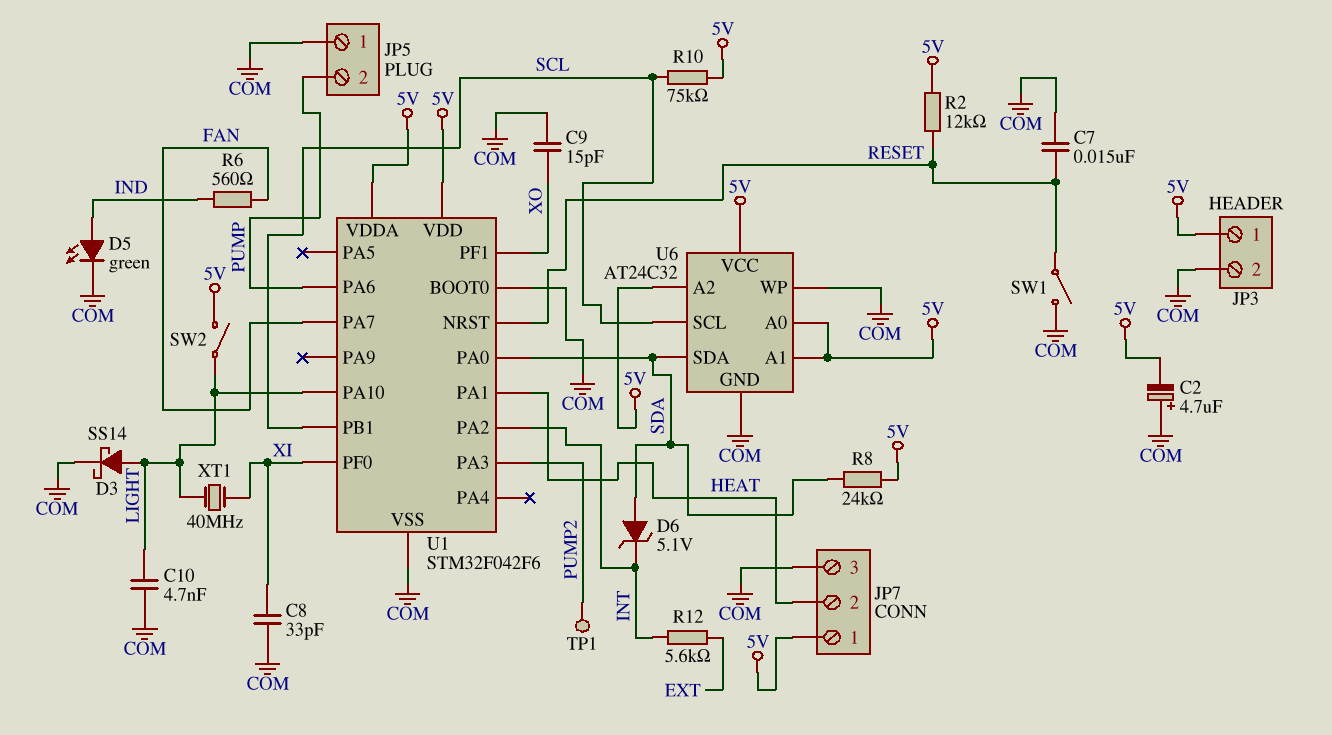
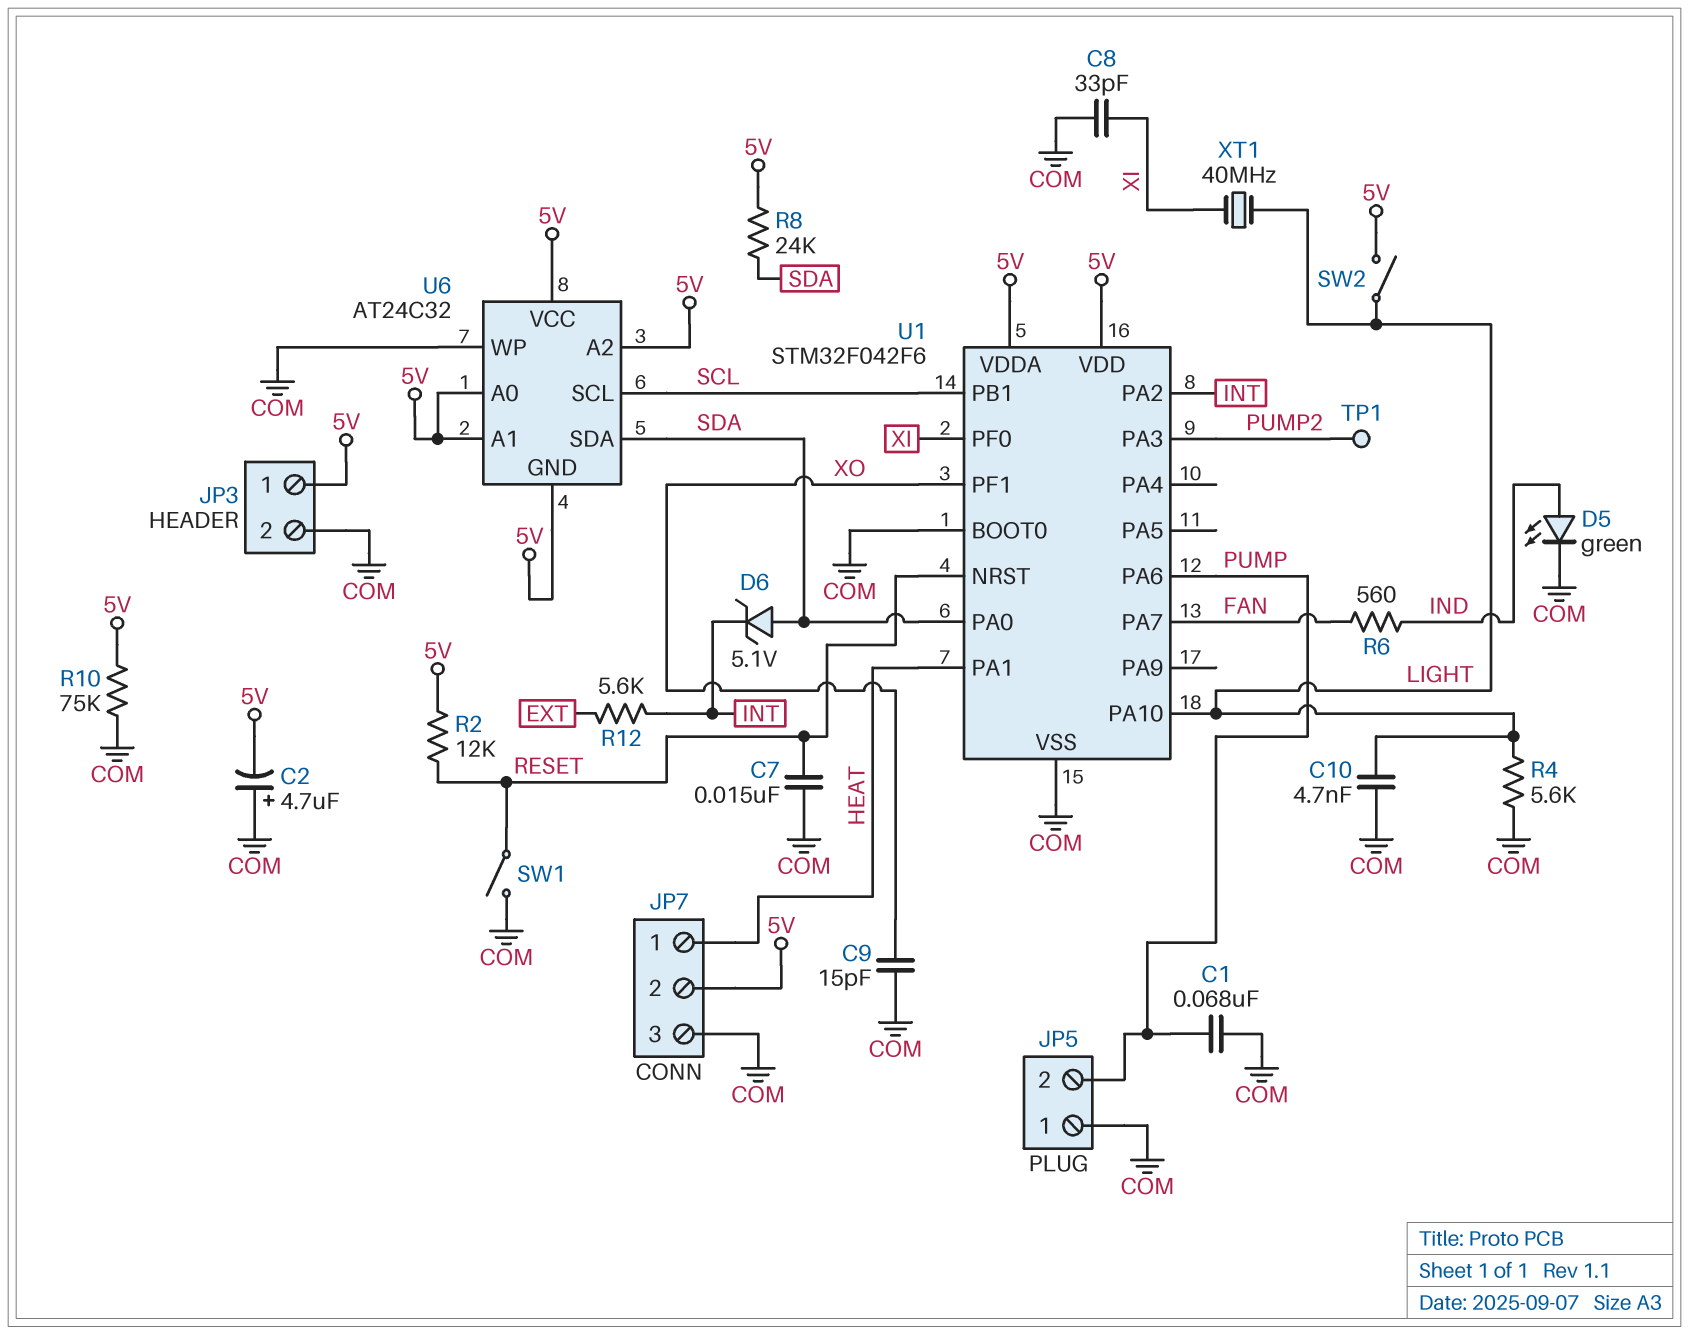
C1: none -> 68nF (COM, PUMP)
D3: schottky SS14 (A LIGHT, K COM) -> none
JP7 pin 1: 5V -> HEAT
JP7 pin 2: HEAT -> 5V
R4: none -> 5.6k (COM, LIGHT)
R10: 75k (5V, SCL) -> 75k (5V, COM)
U6 pin GND: COM -> 5V

